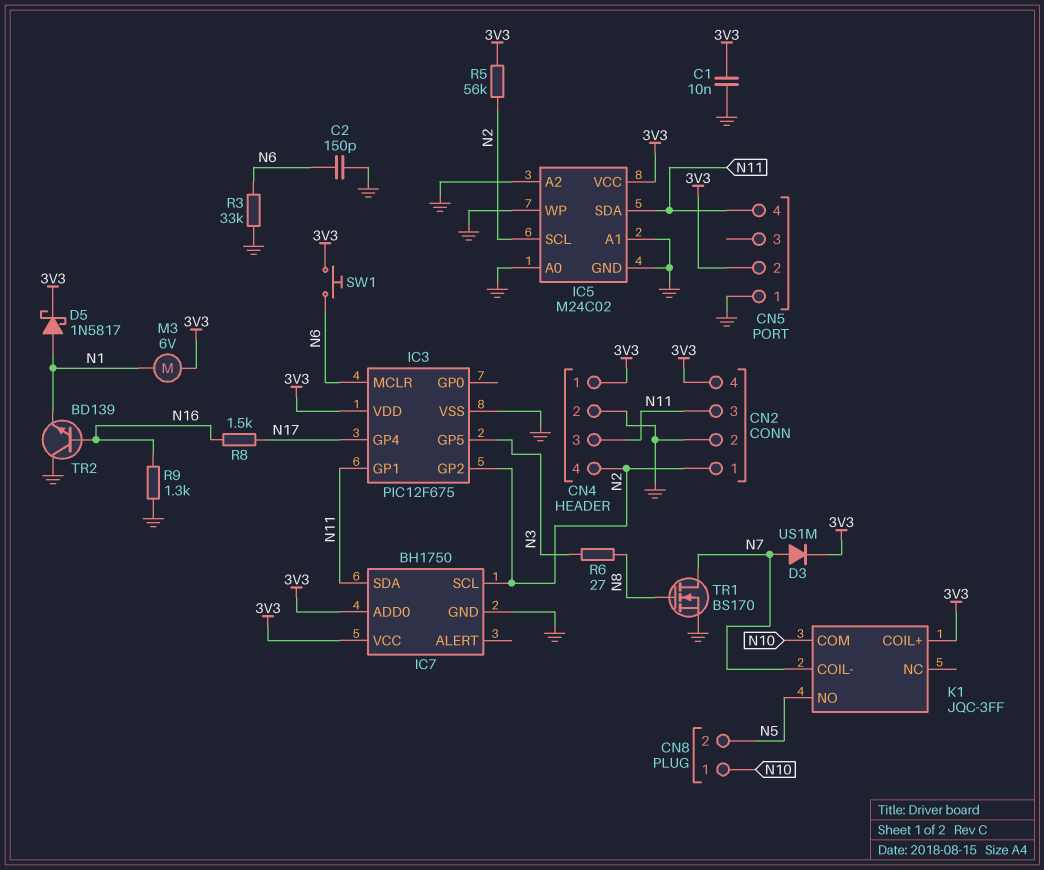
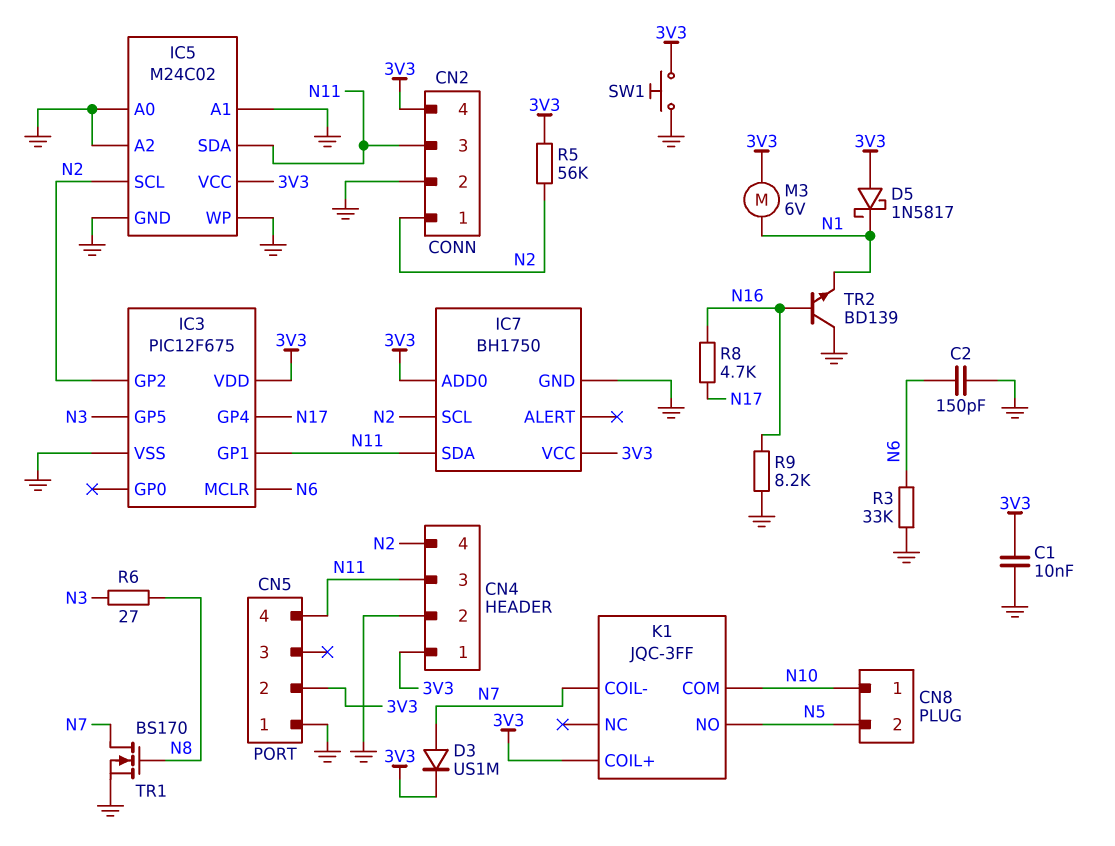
D5: schottky 1N5817 (A N1, K 3V3) -> schottky 1N5817 (A 3V3, K N1)
R8: 1.5k (N16, N17) -> 4.7k (N16, N17)
R9: 1.3k (GND, N16) -> 8.2k (GND, N16)
SW1: button (3V3, N6) -> button (3V3, GND)

